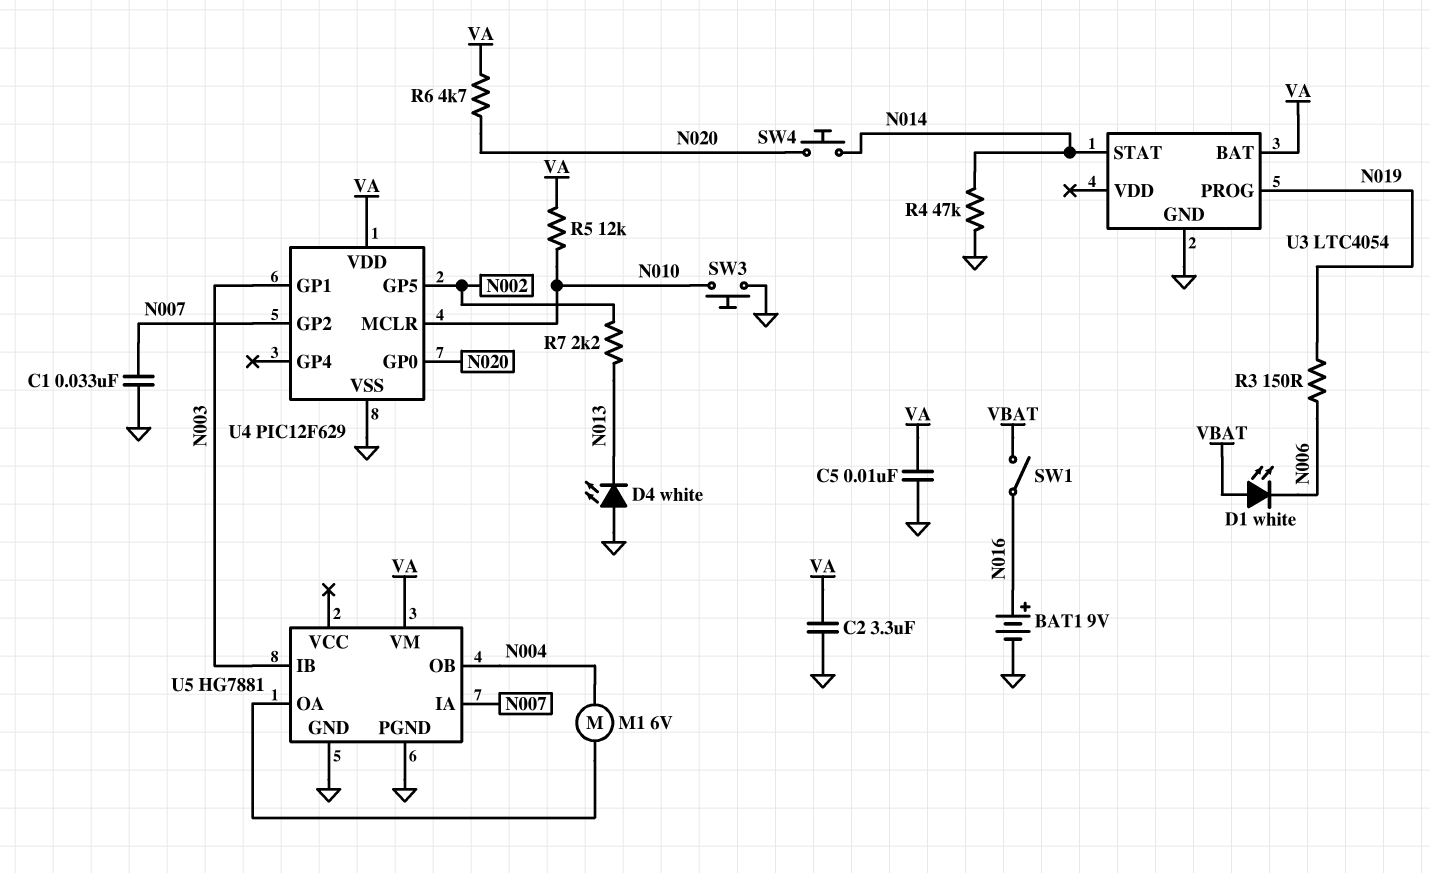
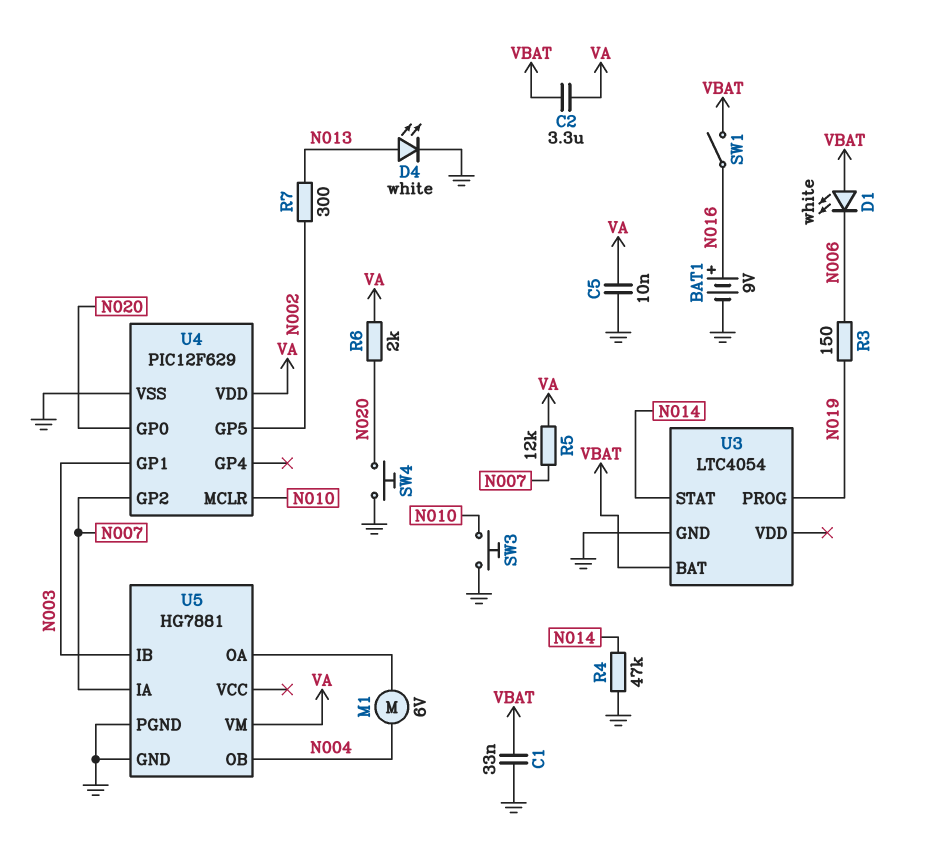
C1: 33nF (GND, N007) -> 33nF (GND, VBAT)
C2: 3.3uF (GND, VA) -> 3.3uF (VA, VBAT)
D4: LED white (A GND, K N013) -> LED white (A N013, K GND)
R5: 12k (N010, VA) -> 12k (N007, VA)
R6: 4.7k (N020, VA) -> 2k (N020, VA)
R7: 2.2k (N002, N013) -> 300 (N002, N013)
SW4: button (N014, N020) -> button (GND, N020)
U3 pin BAT: VA -> VBAT

